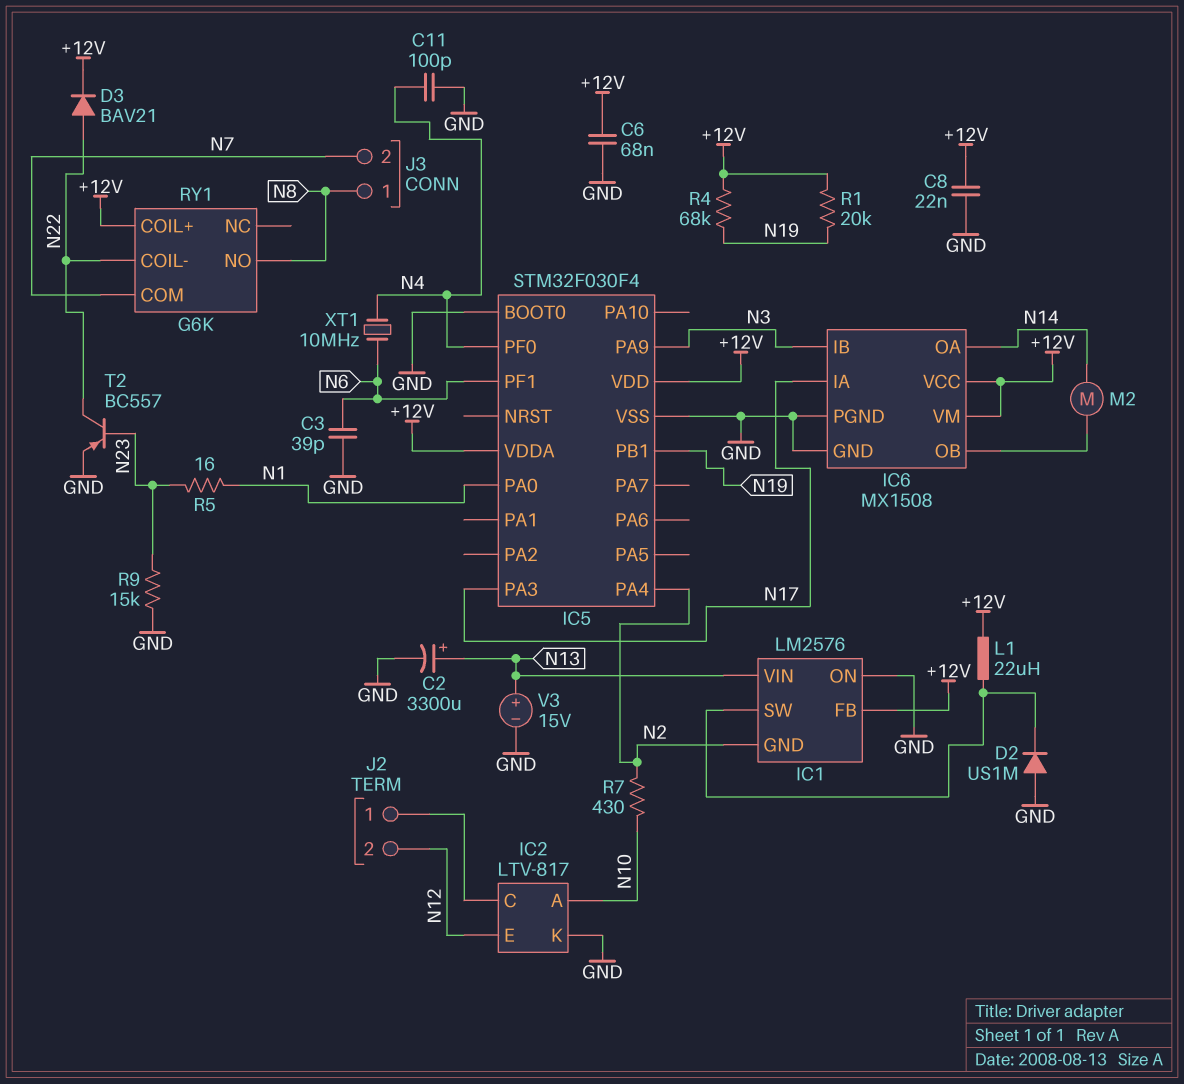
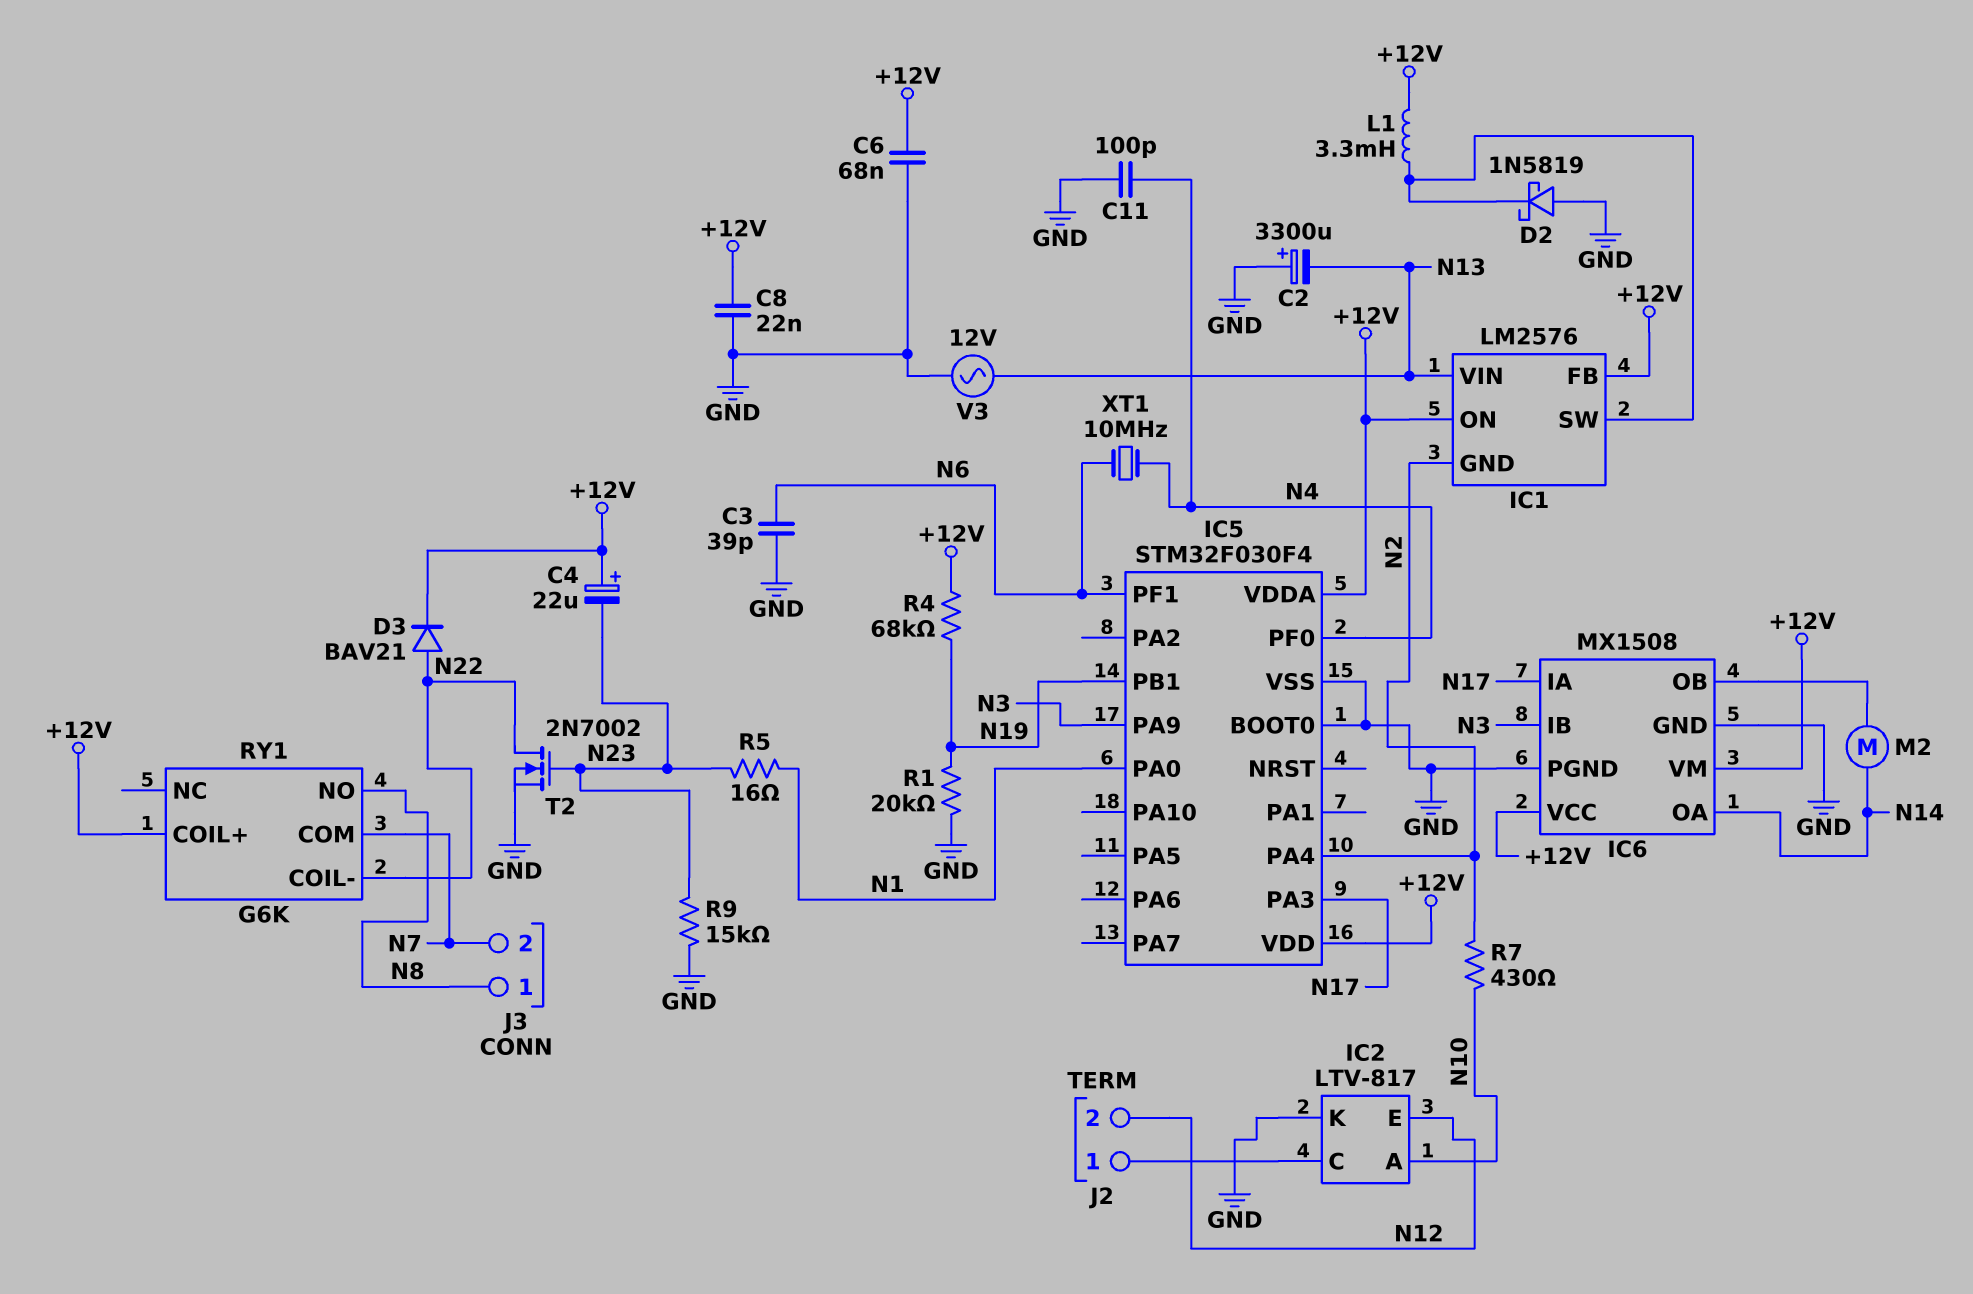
C2: 3300uF (plus N13, minus GND) -> 3300uF (plus GND, minus N13)
C4: none -> 22uF (plus +12V, minus N23)
D2: diode US1M (A GND, K IC1/SW) -> schottky 1N5819 (A GND, K IC1/SW)
IC1 pin ON: GND -> +12V
L1: 22uH (+12V, IC1/SW) -> 3.3mH (+12V, IC1/SW)
R1: 20k (+12V, N19) -> 20k (GND, N19)
T2: PNP BC557 (B N23, C N22, E GND) -> NMOS 2N7002 (G N23, D N22, S GND)
V3: 15V (plus N13, minus GND) -> AC 12V (GND, N13)

